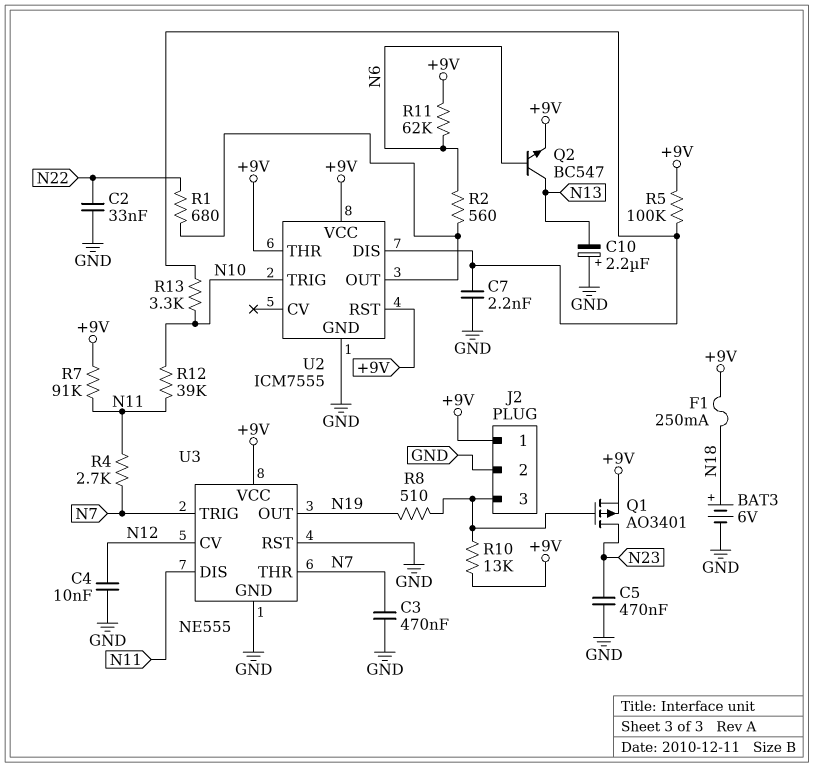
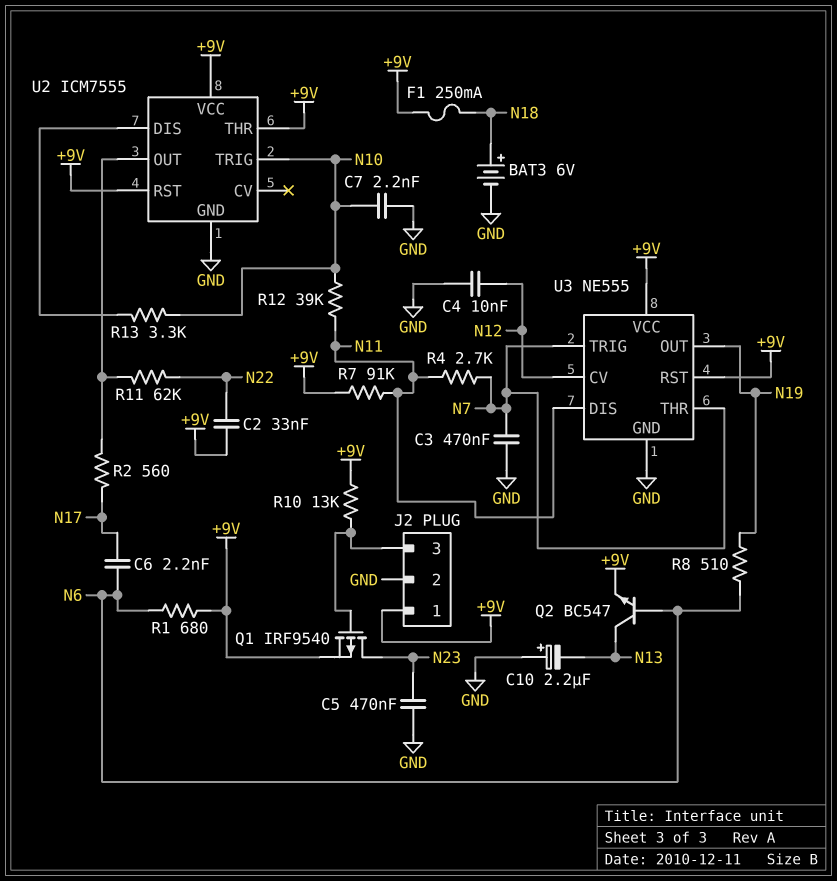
C2: 33nF (GND, N22) -> 33nF (+9V, N22)
C6: none -> 2.2nF (N6, N17)
C7: 2.2nF (GND, U2/DIS) -> 2.2nF (GND, N10)
Q1: PMOS AO3401 (G J2/3, D N23, S +9V) -> PMOS IRF9540 (G J2/3, D N23, S +9V)
R1: 680 (N22, U2/OUT) -> 680 (+9V, N6)
R2: 560 (N6, U2/OUT) -> 560 (N17, U2/OUT)
R5: 100k (+9V, U2/DIS) -> none
R8: 510 (J2/3, N19) -> 510 (N6, N19)
R11: 62k (+9V, N6) -> 62k (N22, U2/OUT)
U3 pin RST: GND -> +9V

